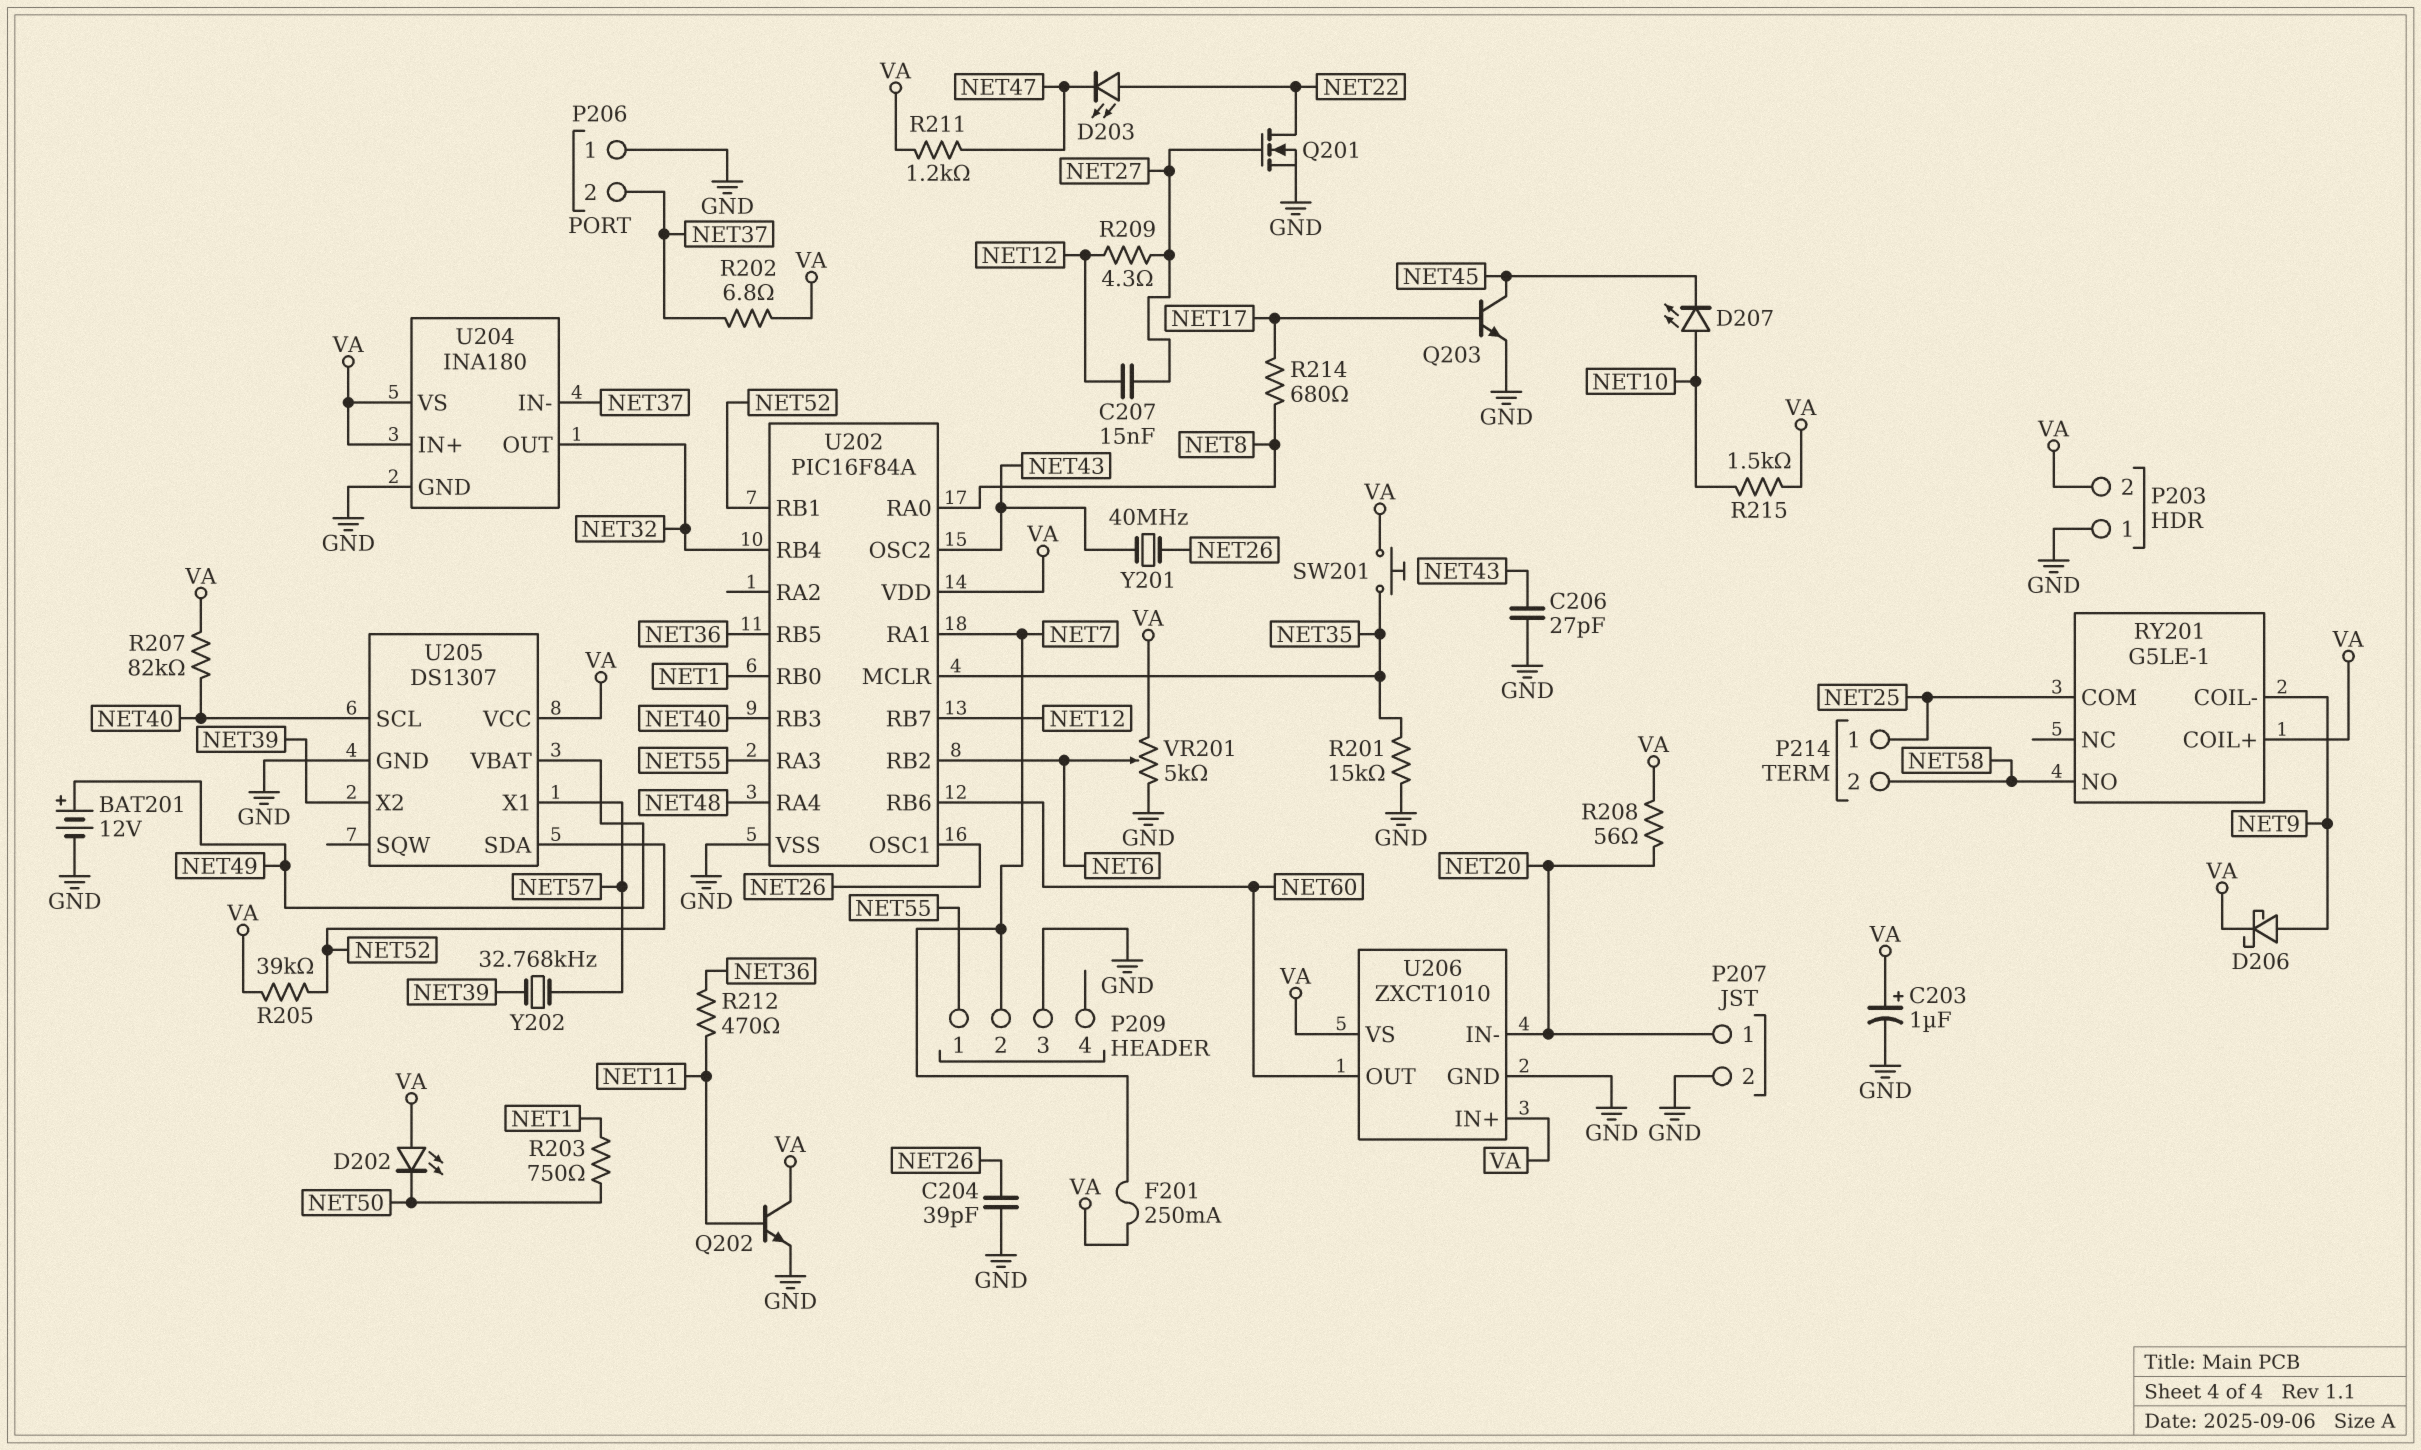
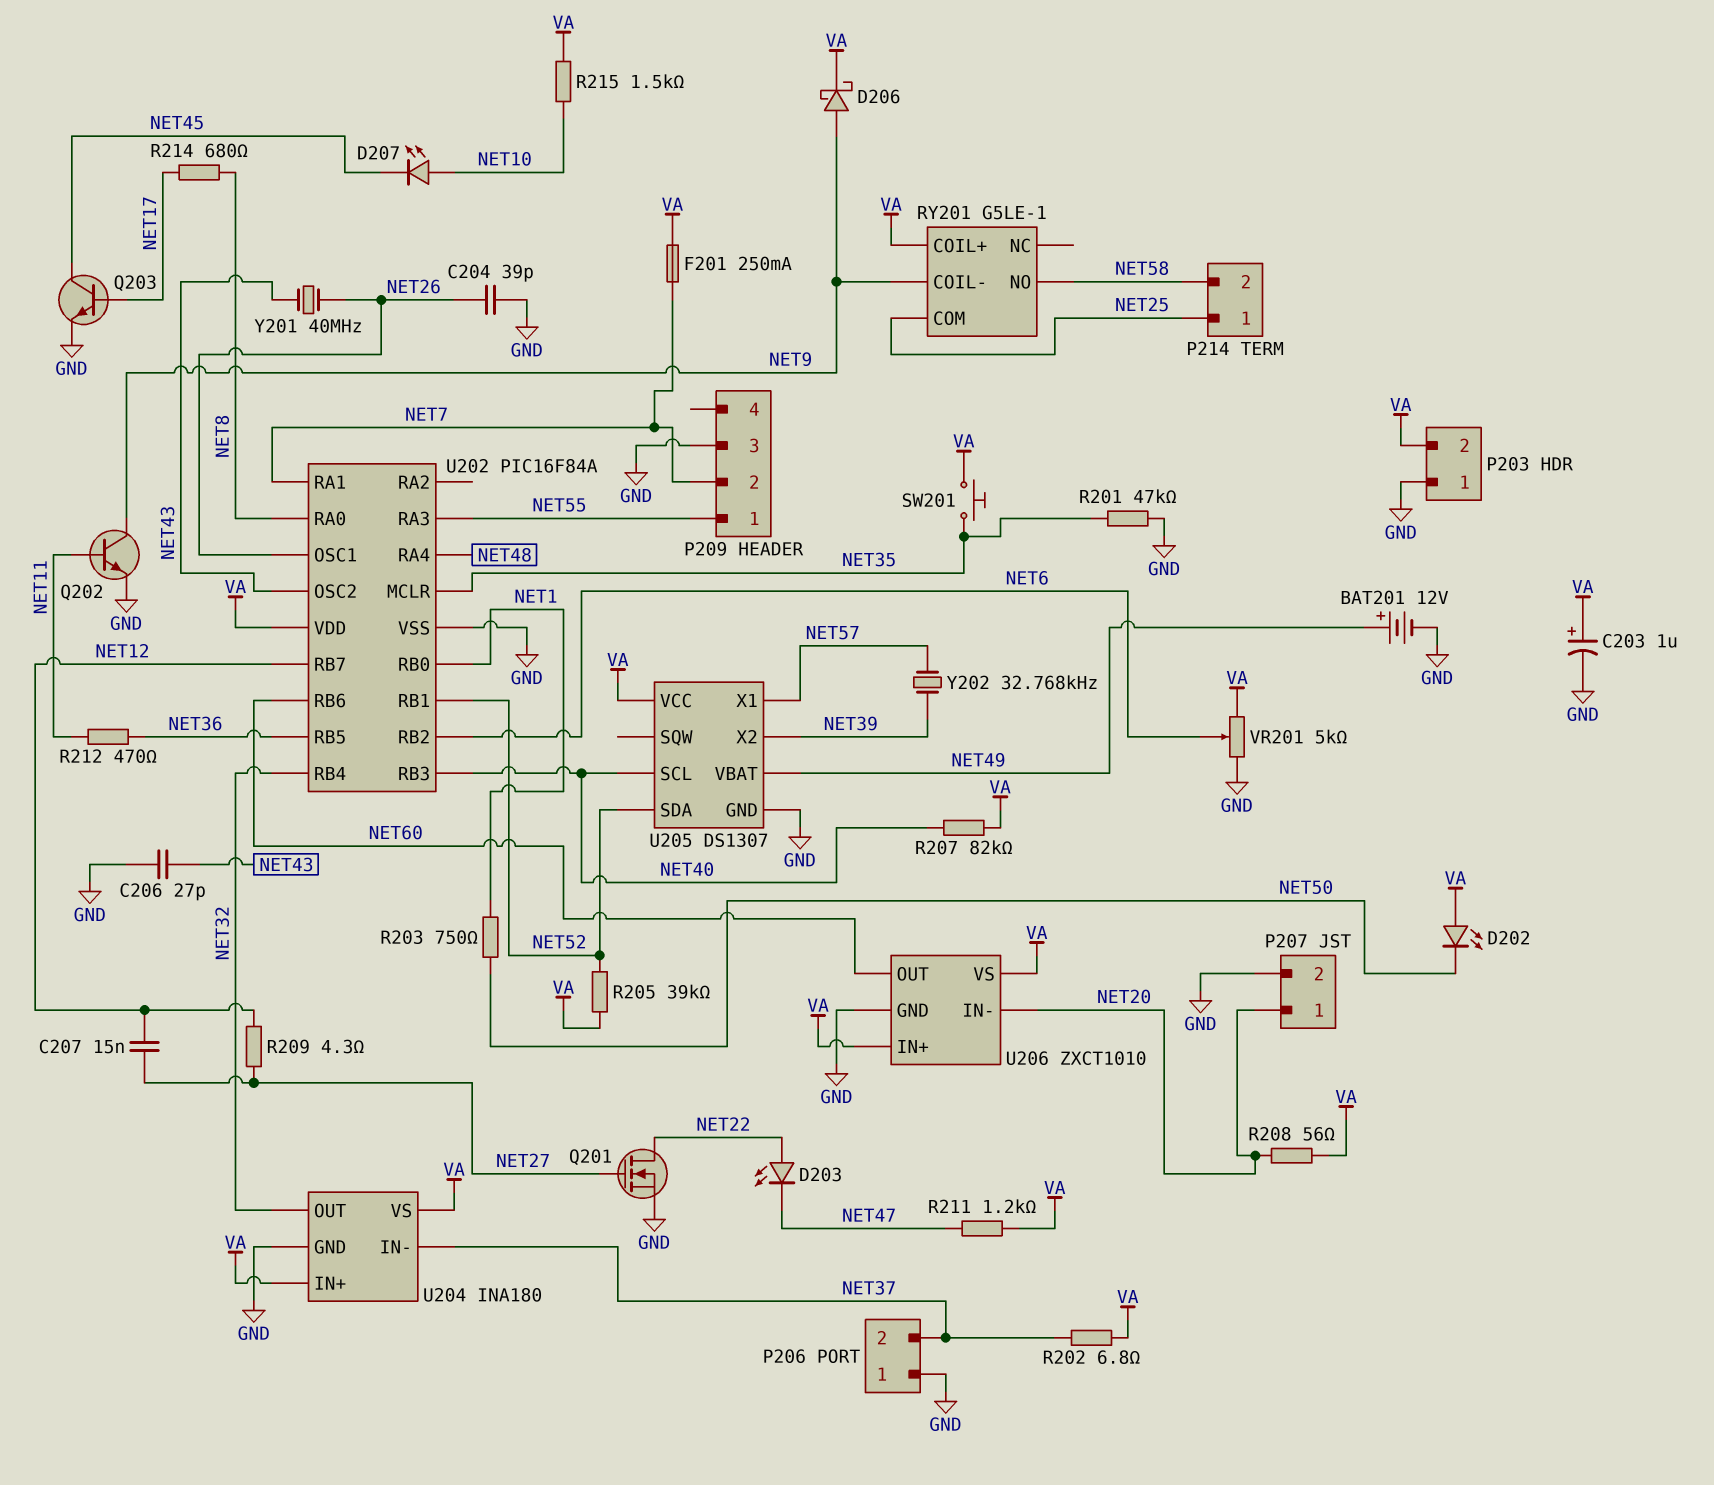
Q202: NPN (B NET11, C VA, E GND) -> NPN (B NET11, C NET9, E GND)
R201: 15k (GND, NET35) -> 47k (GND, NET35)

